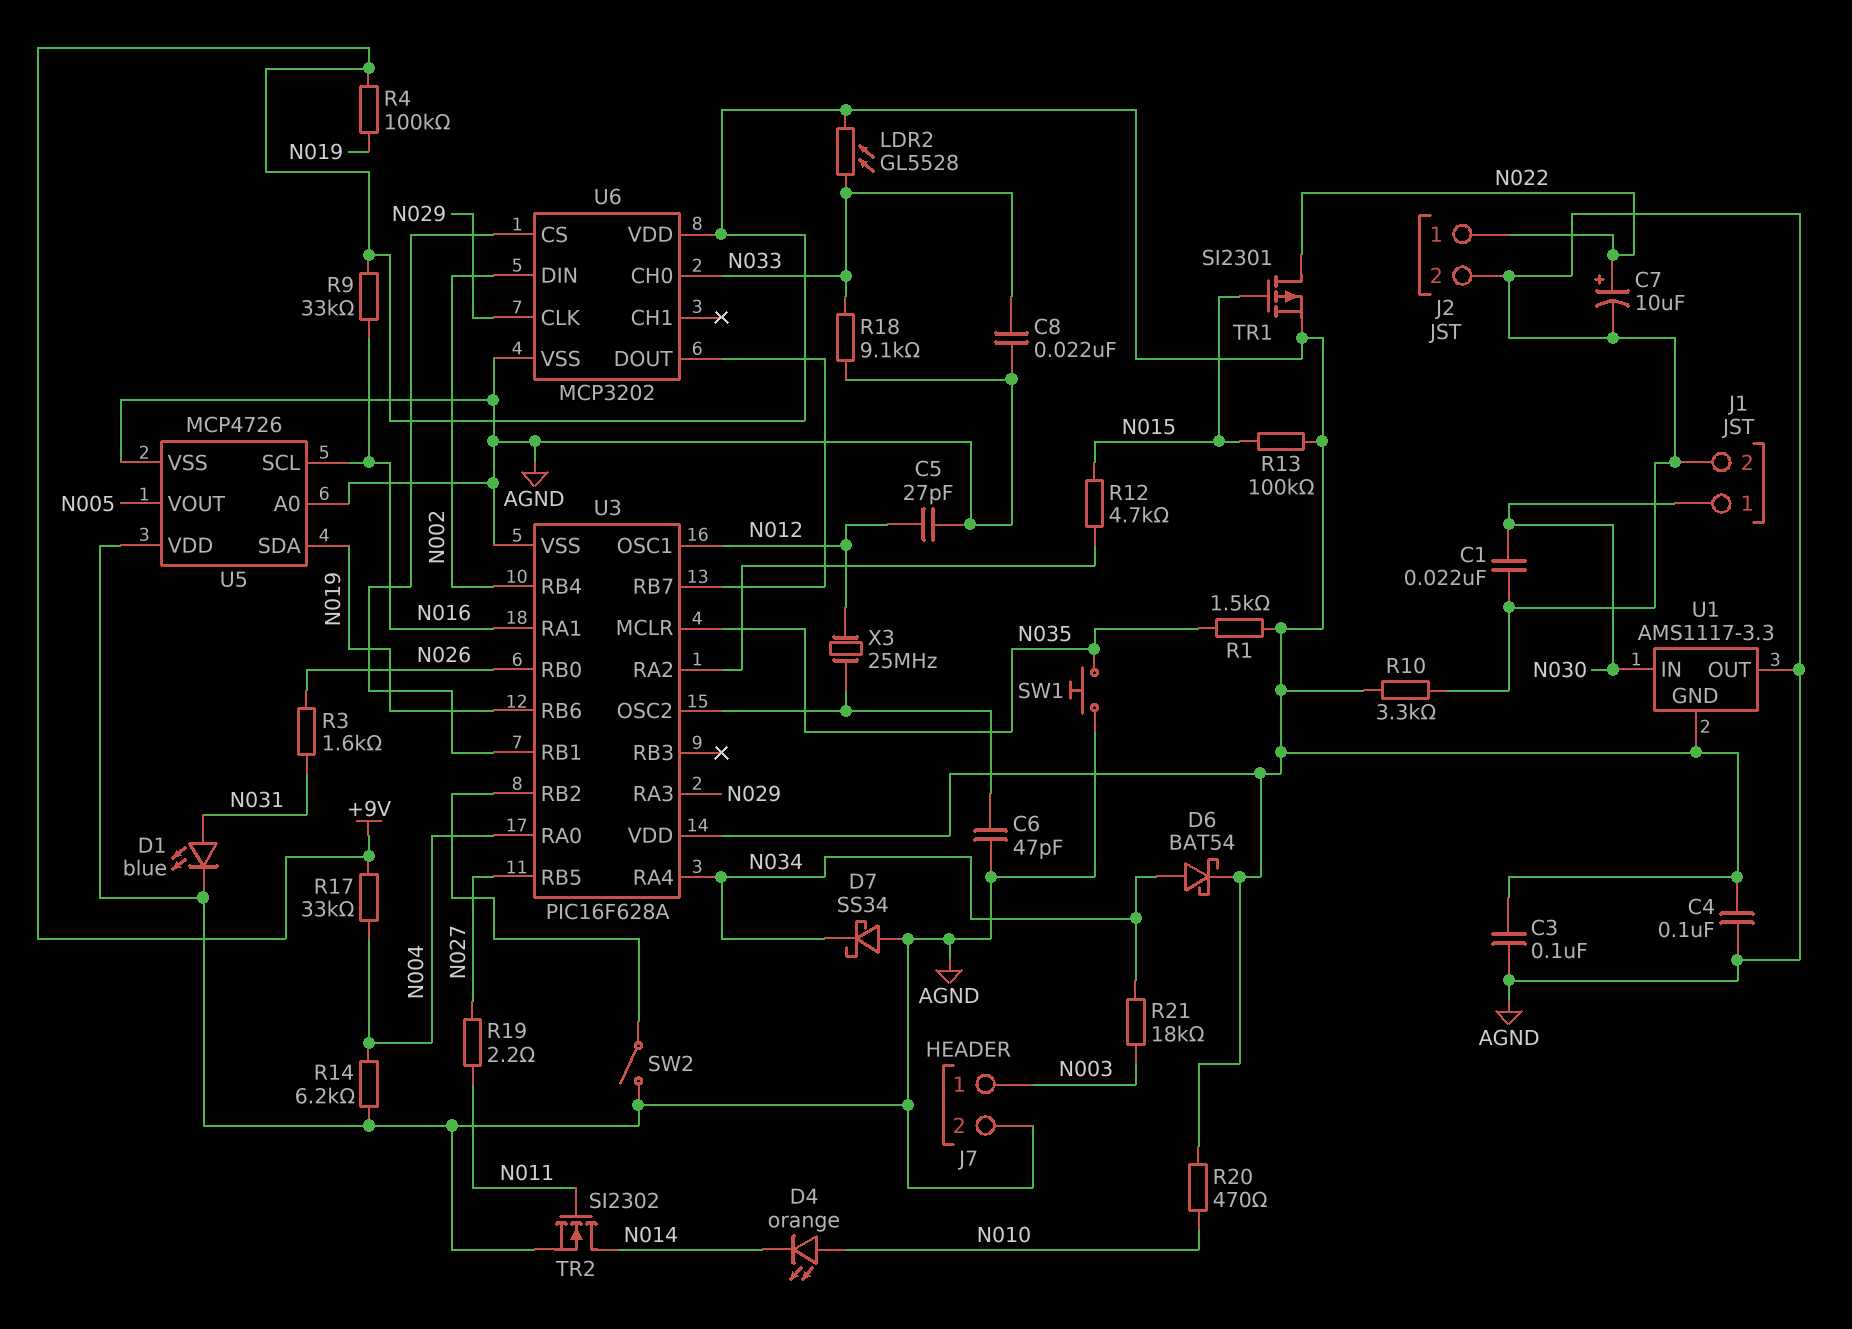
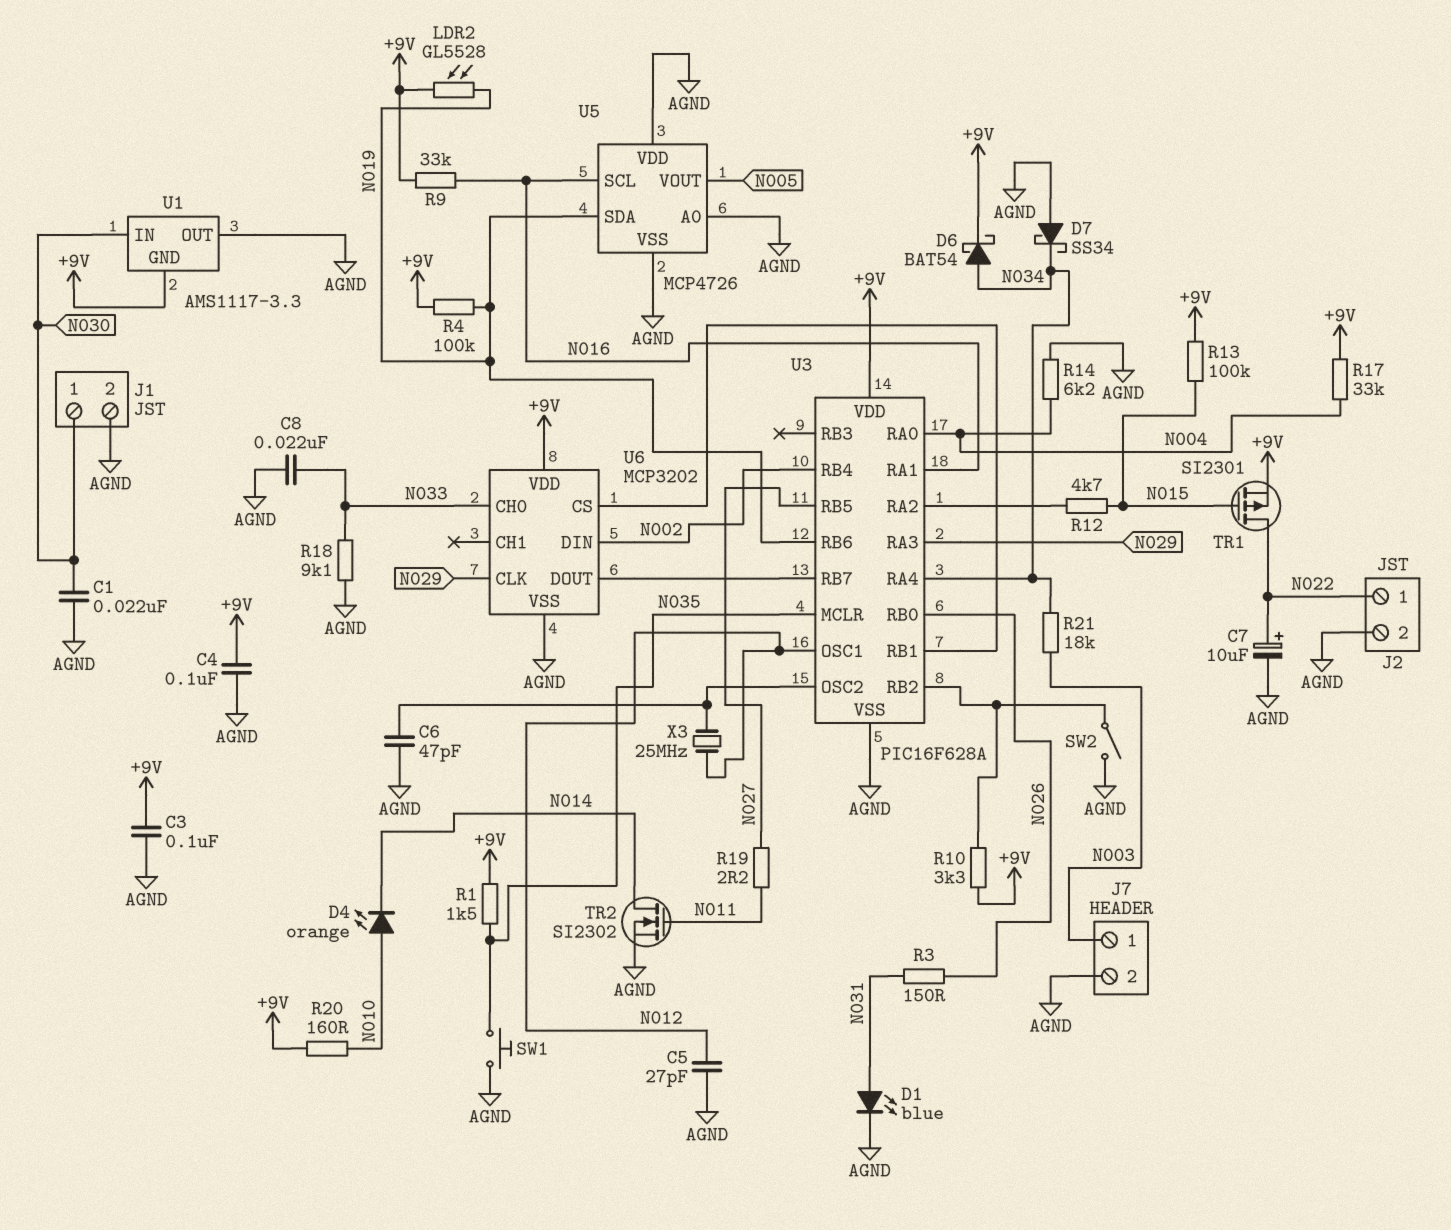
LDR2: GL5528 (+9V, N033) -> GL5528 (+9V, N019)
R3: 1.6k (N026, N031) -> 150 (N026, N031)
R10: 3.3k (+9V, AGND) -> 3.3k (+9V, U3/RB2)
R20: 470 (+9V, N010) -> 160 (+9V, N010)

